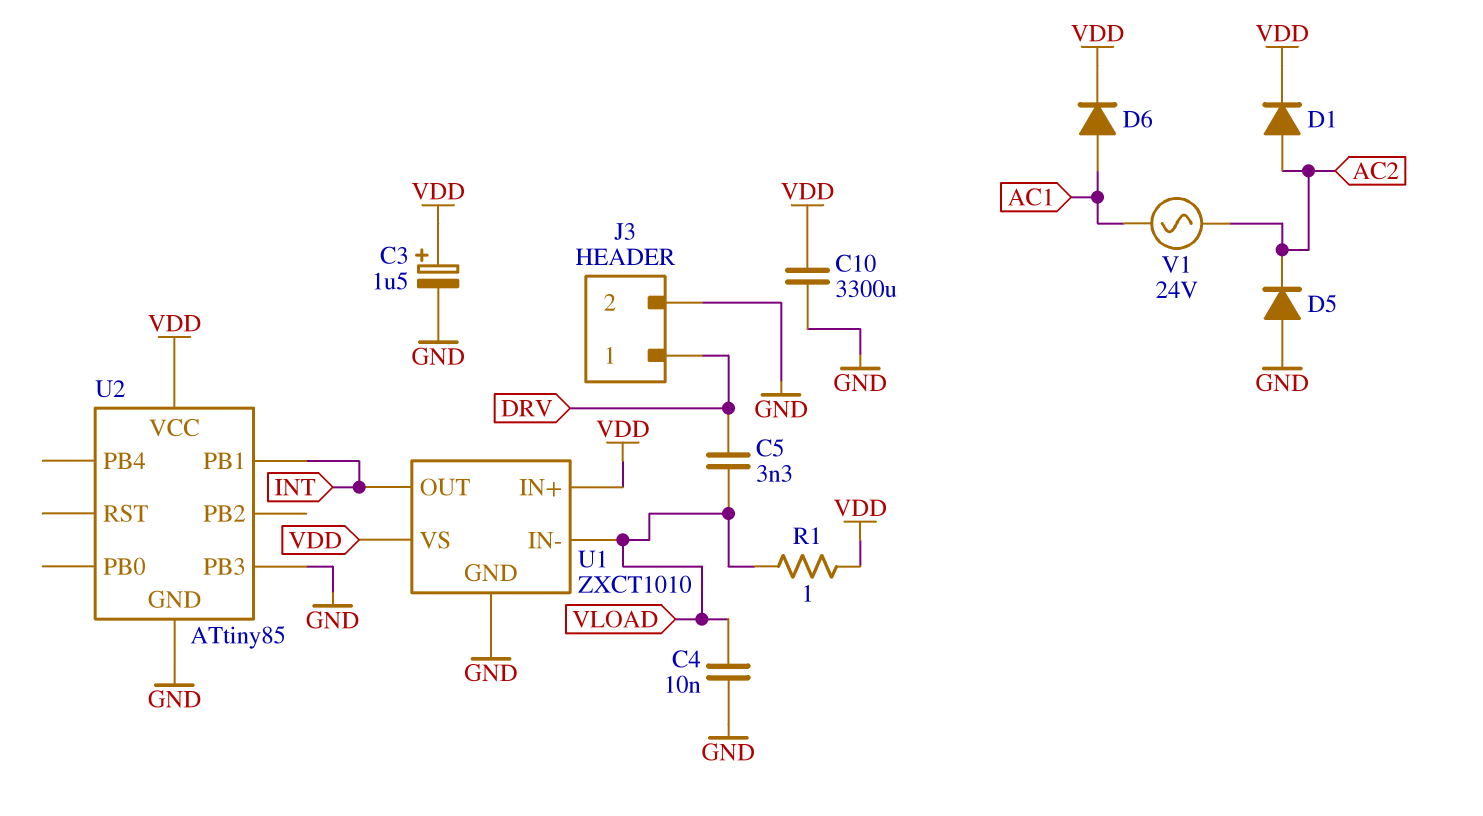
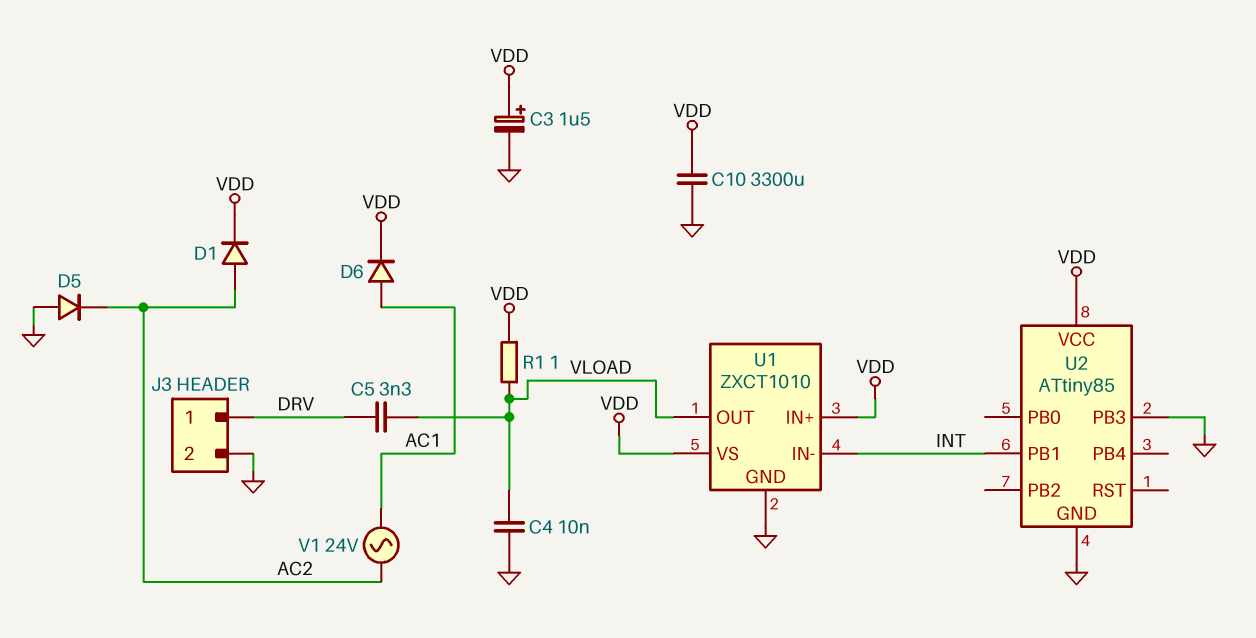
U1 pin IN-: VLOAD -> INT
U1 pin OUT: INT -> VLOAD

